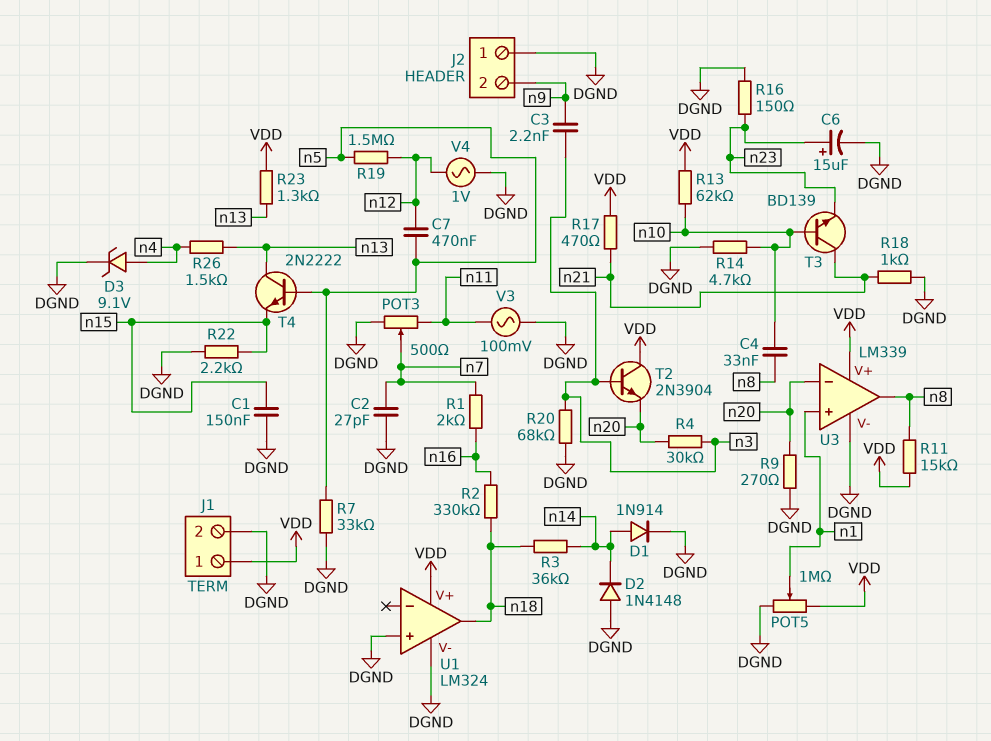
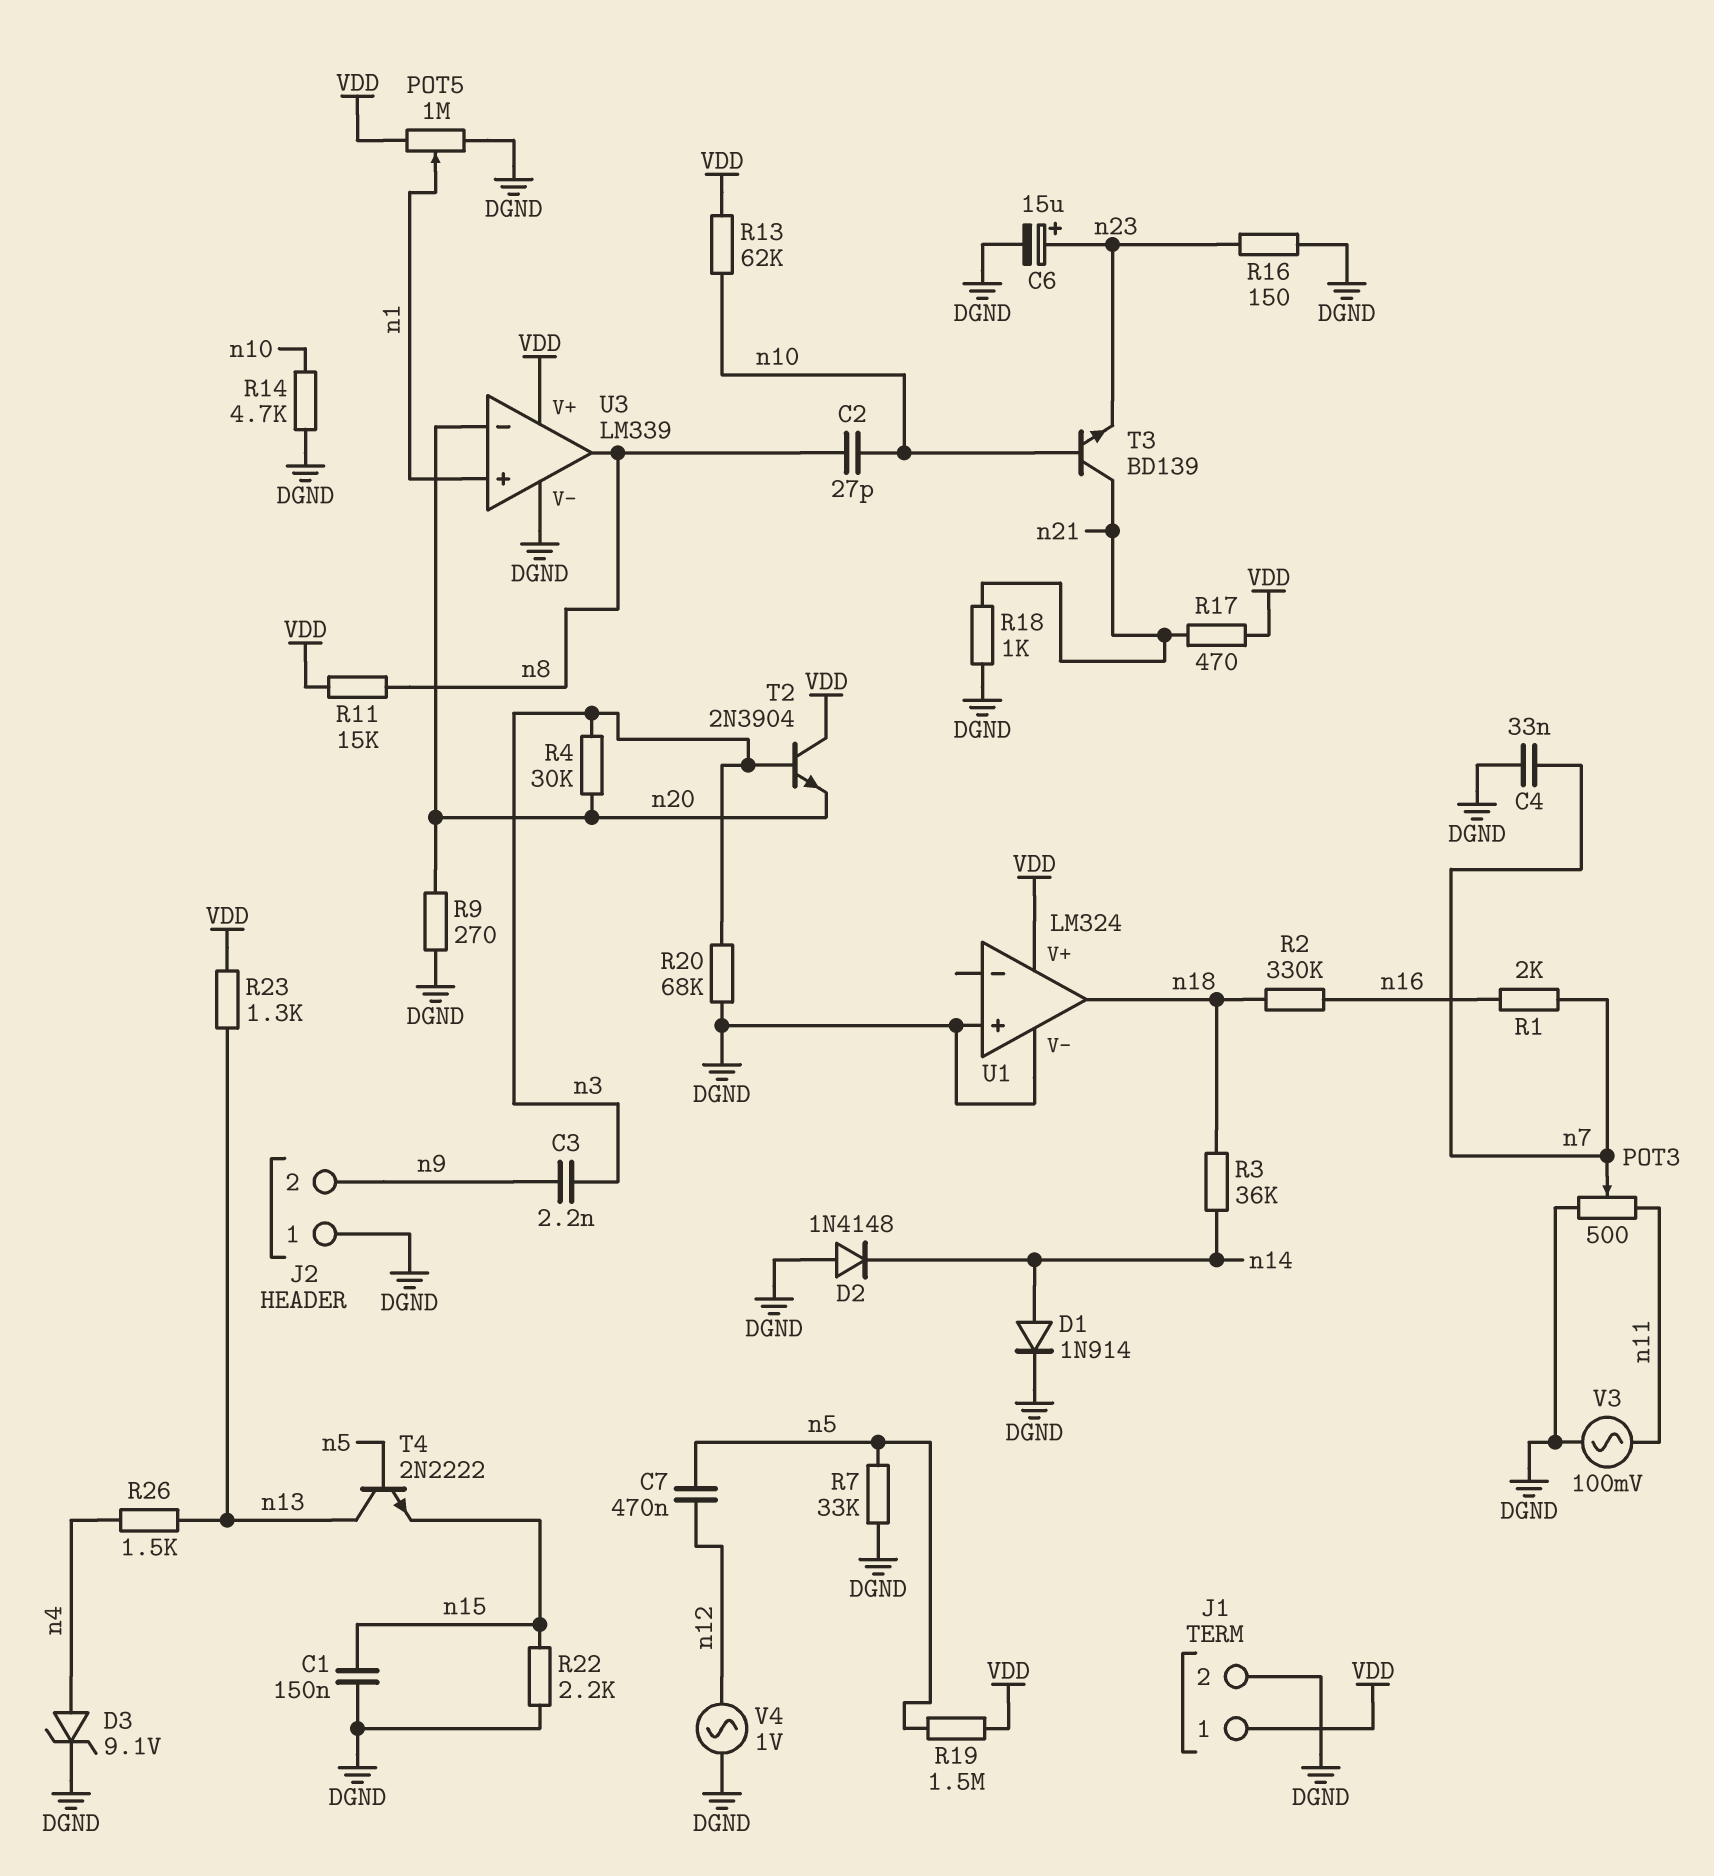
C2: 27pF (DGND, n7) -> 27pF (n8, n10)
C4: 33nF (n8, n10) -> 33nF (DGND, n7)
R19: 1.5M (n5, n12) -> 1.5M (VDD, n5)

